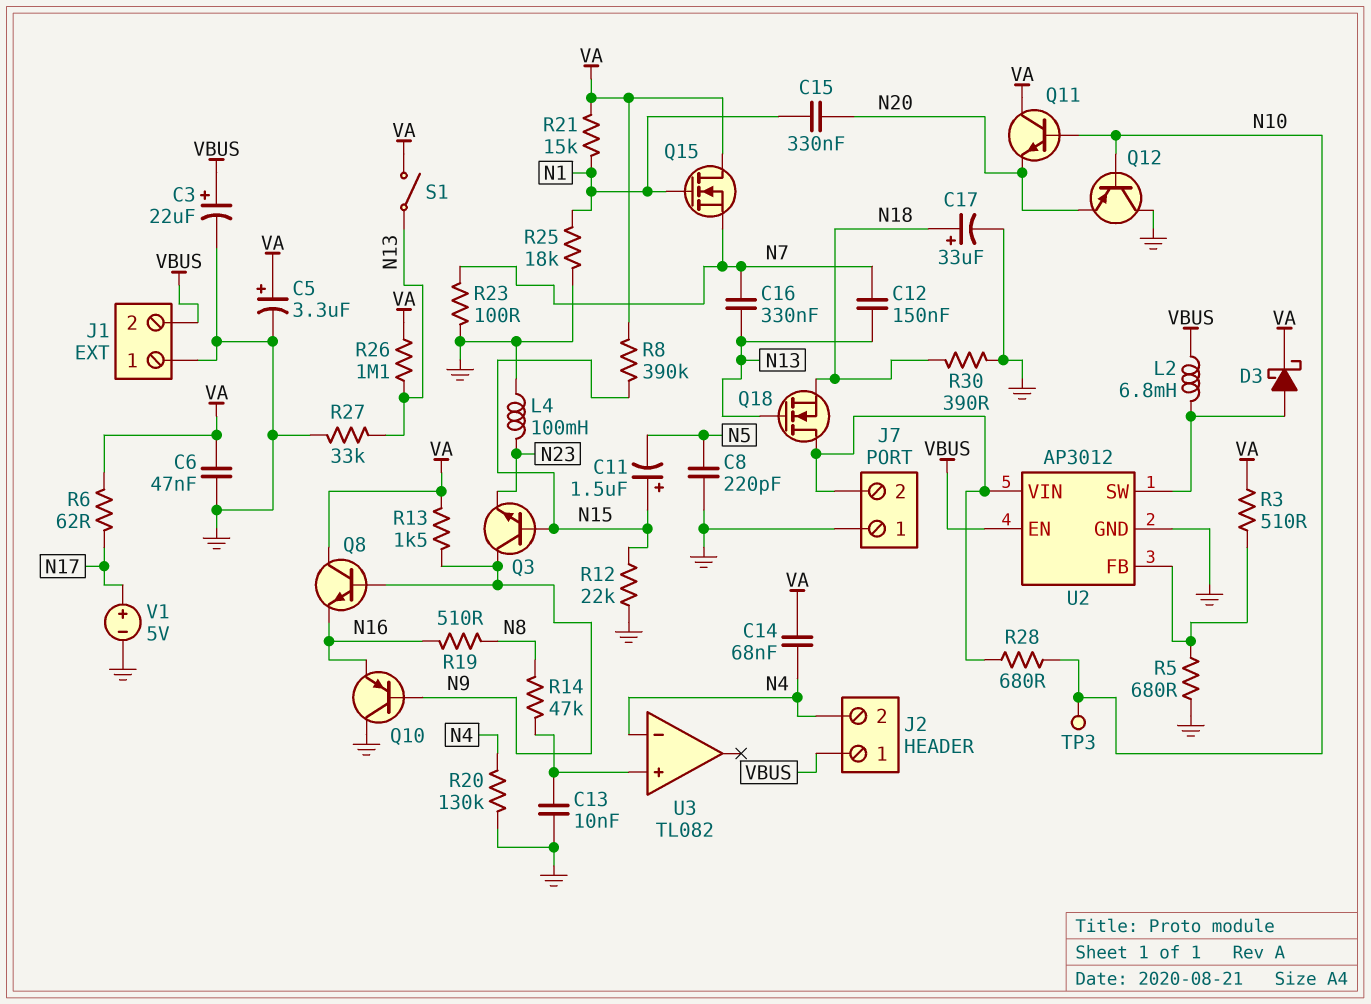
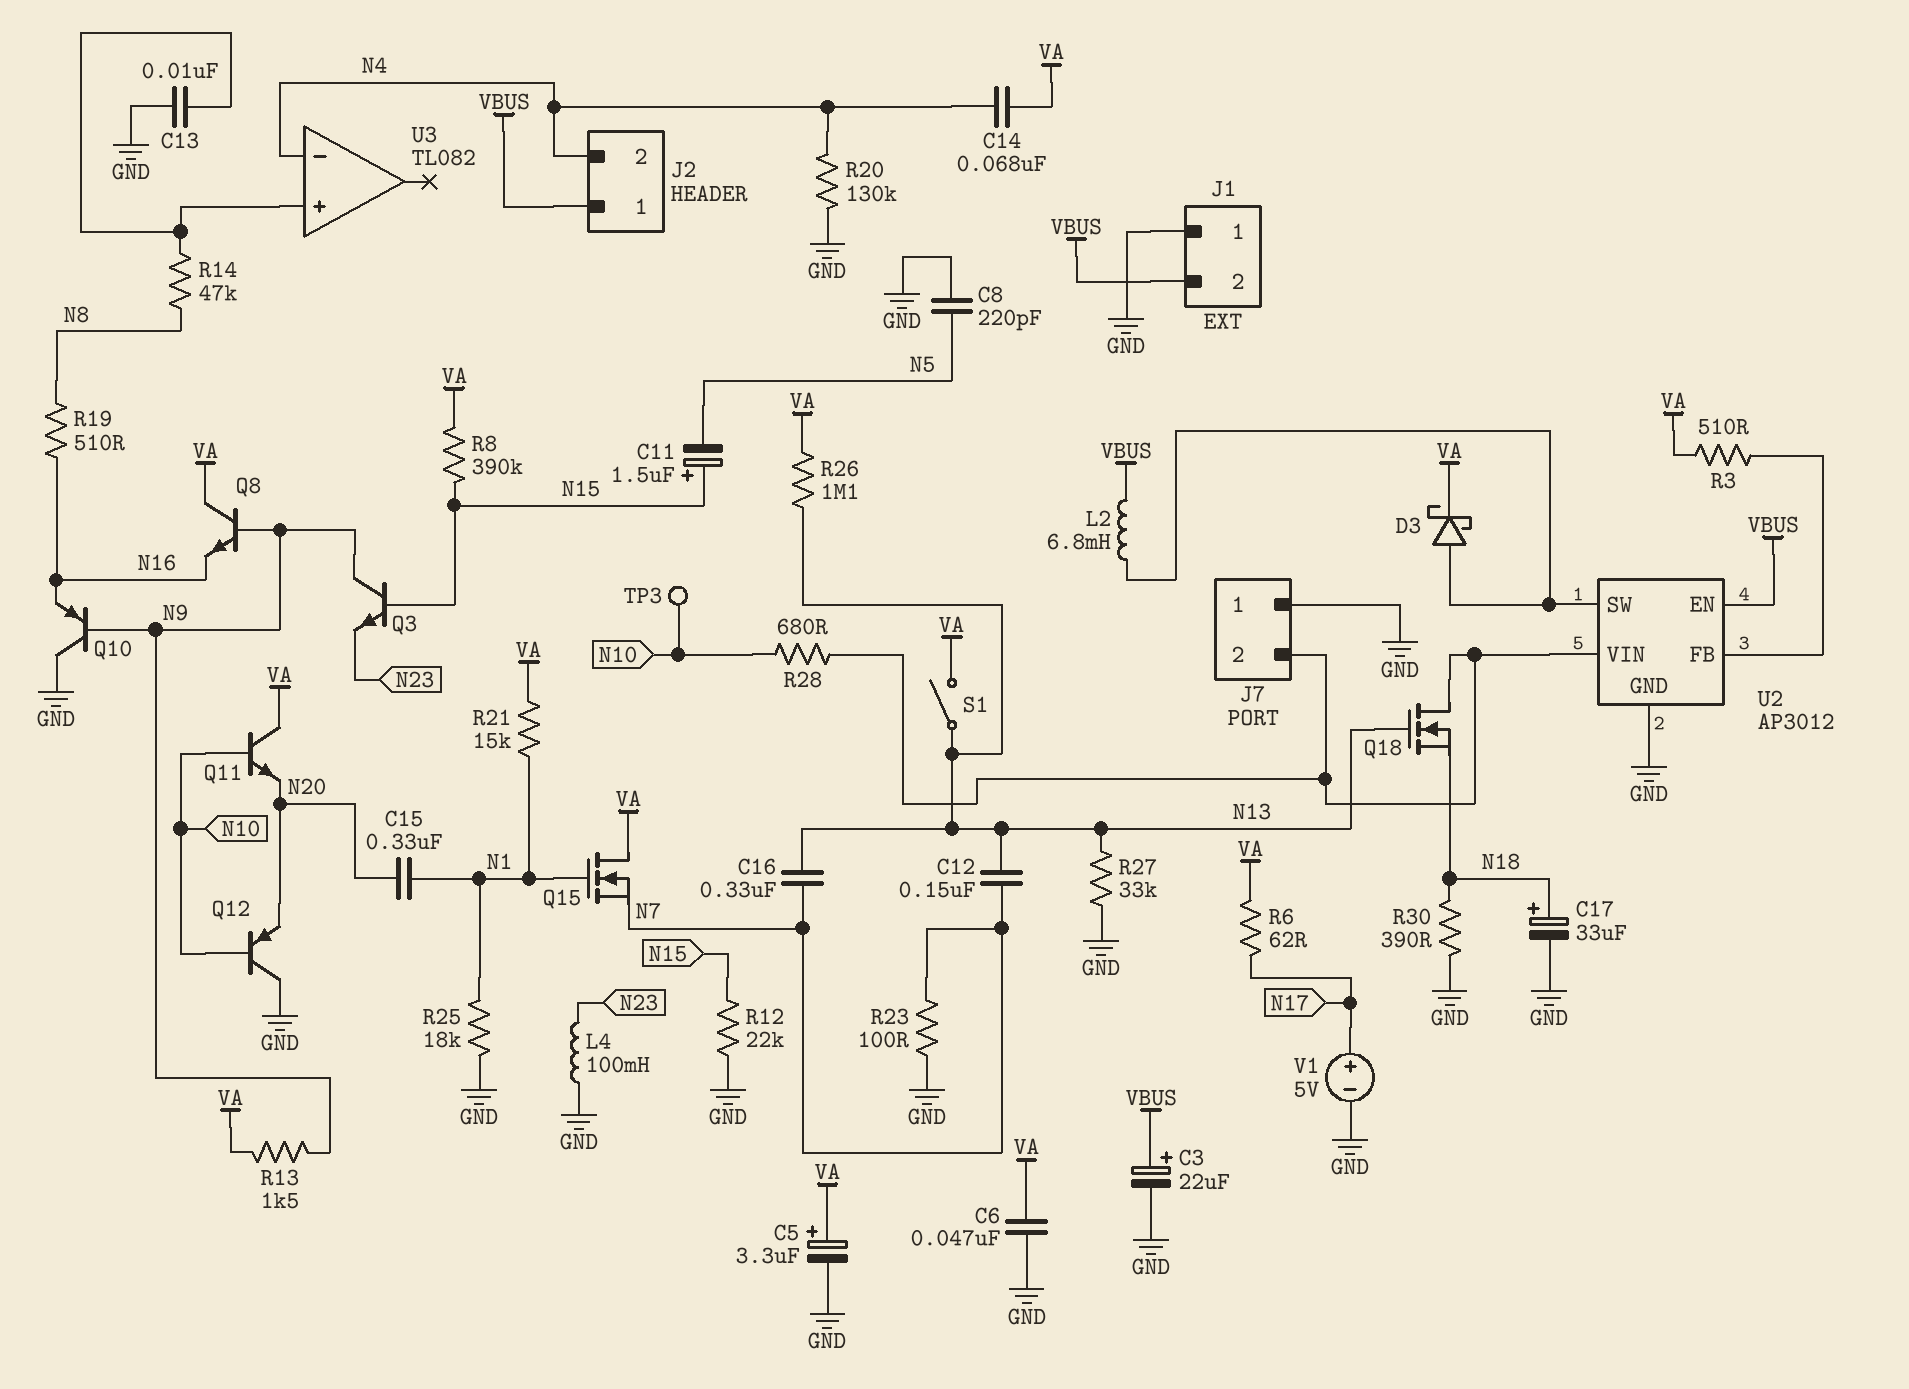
R5: 680 (GND, U2/FB) -> none

